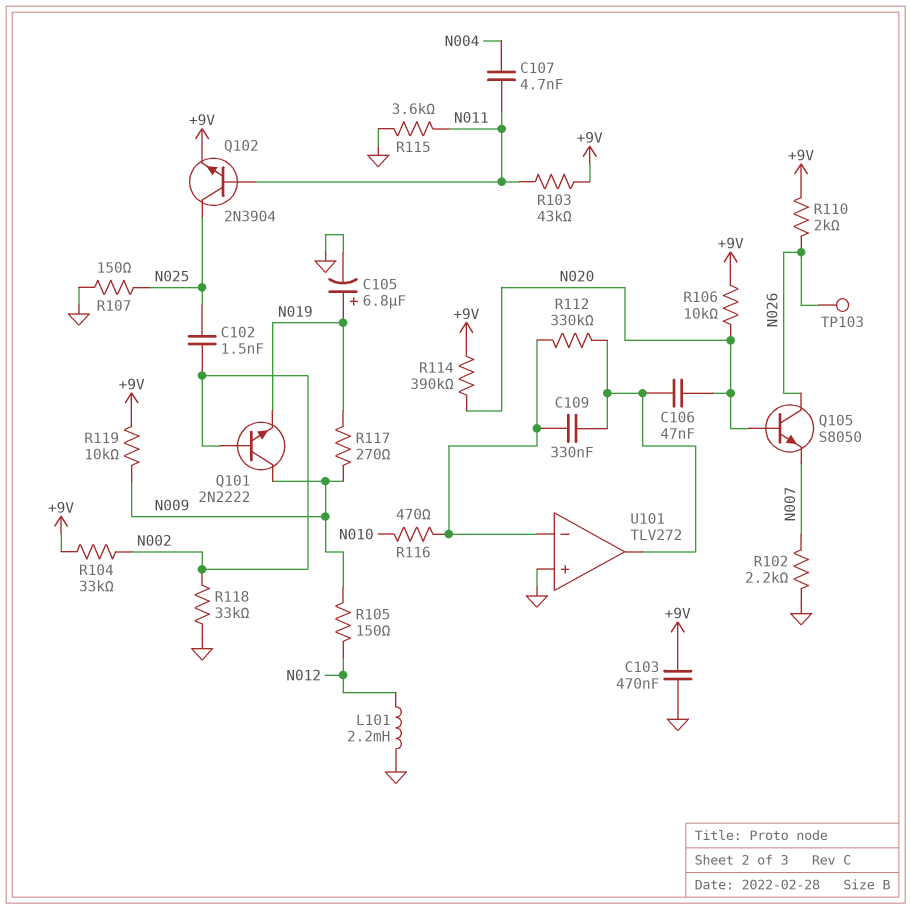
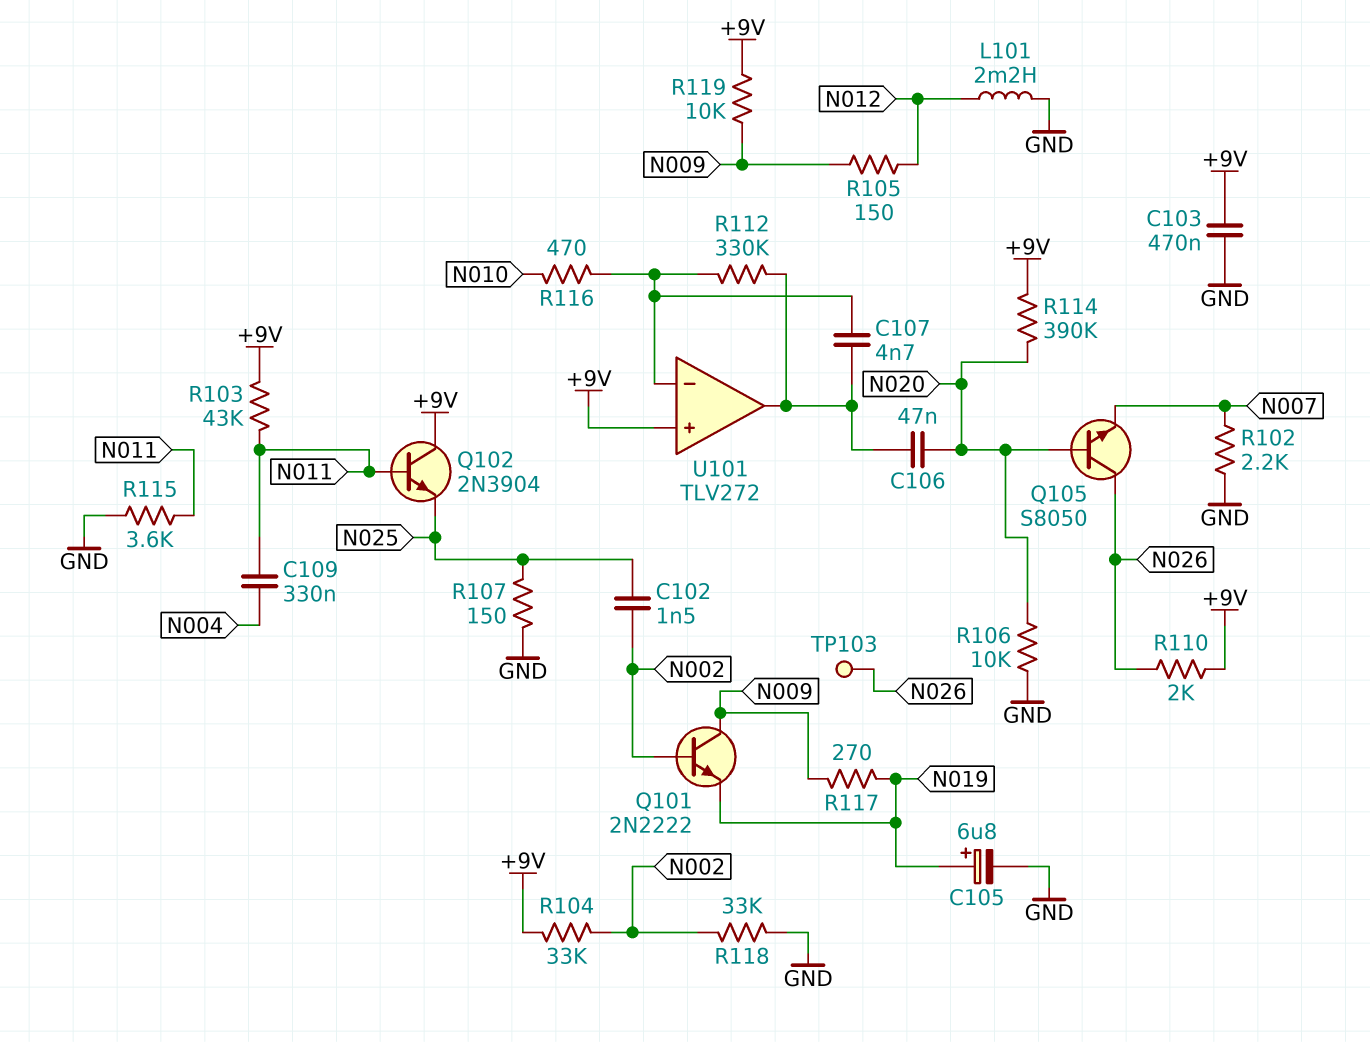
C107: 4.7nF (N004, N011) -> 4.7nF (U101/in-, U101/out)
C109: 330nF (U101/in-, U101/out) -> 330nF (N004, N011)
Q102: NPN 2N3904 (B N011, C N025, E +9V) -> NPN 2N3904 (B N011, C +9V, E N025)
R106: 10k (+9V, N020) -> 10k (GND, N020)
U101 pin in+: GND -> +9V

